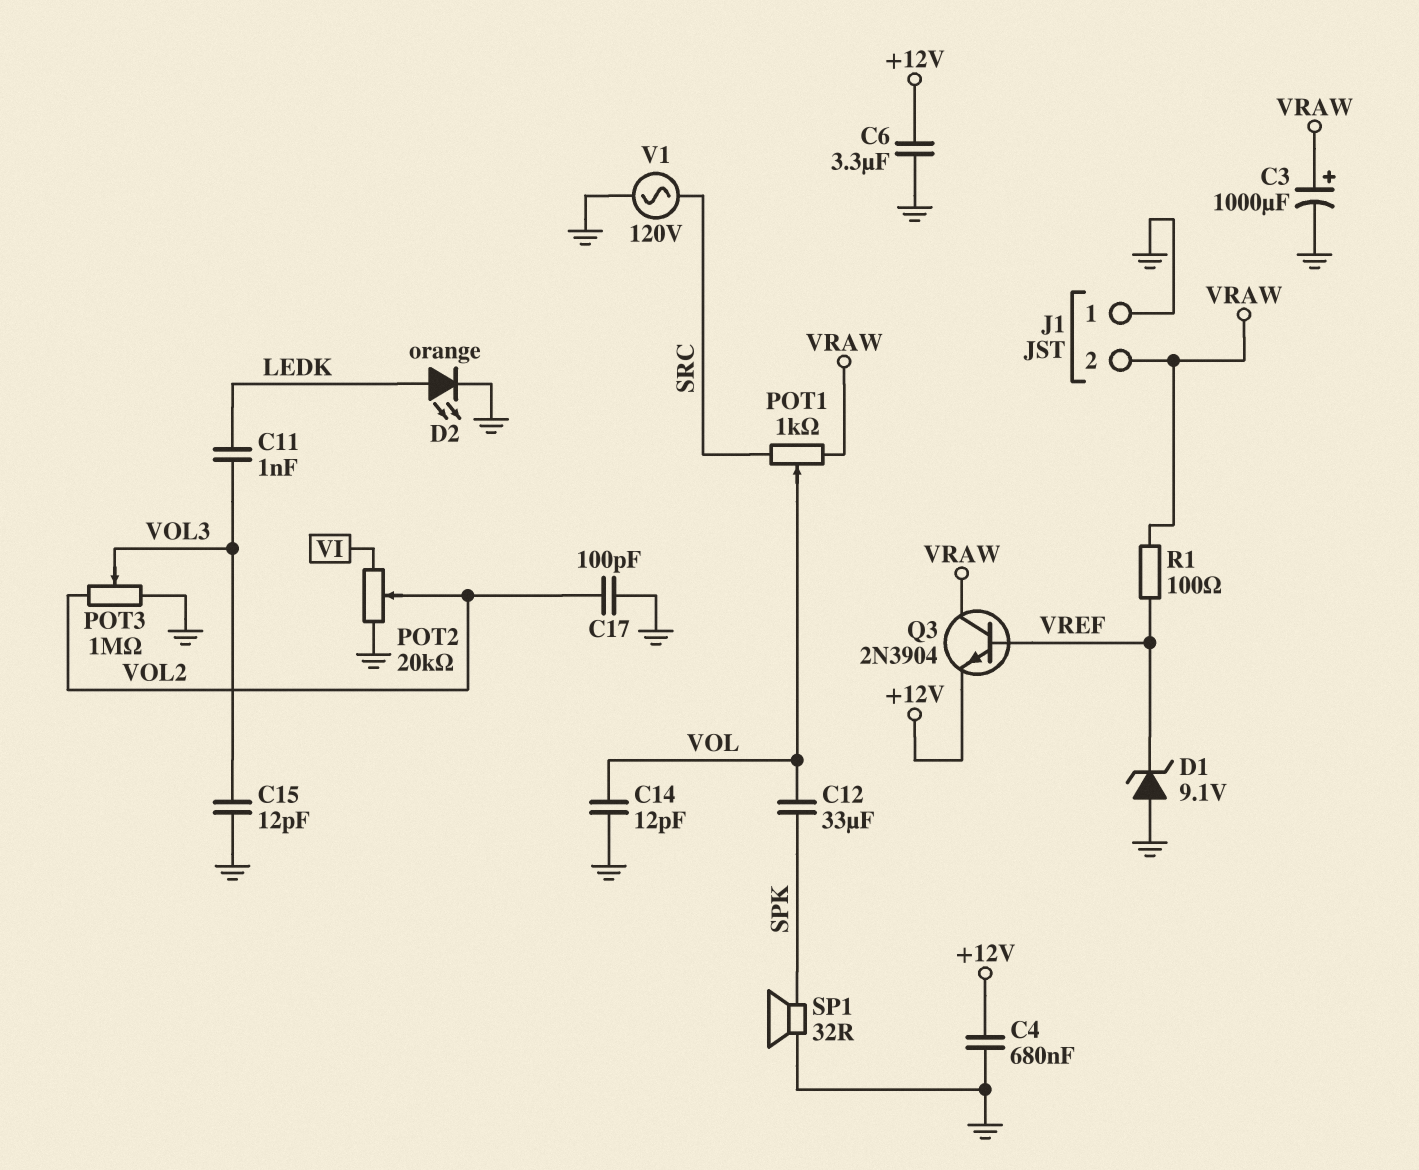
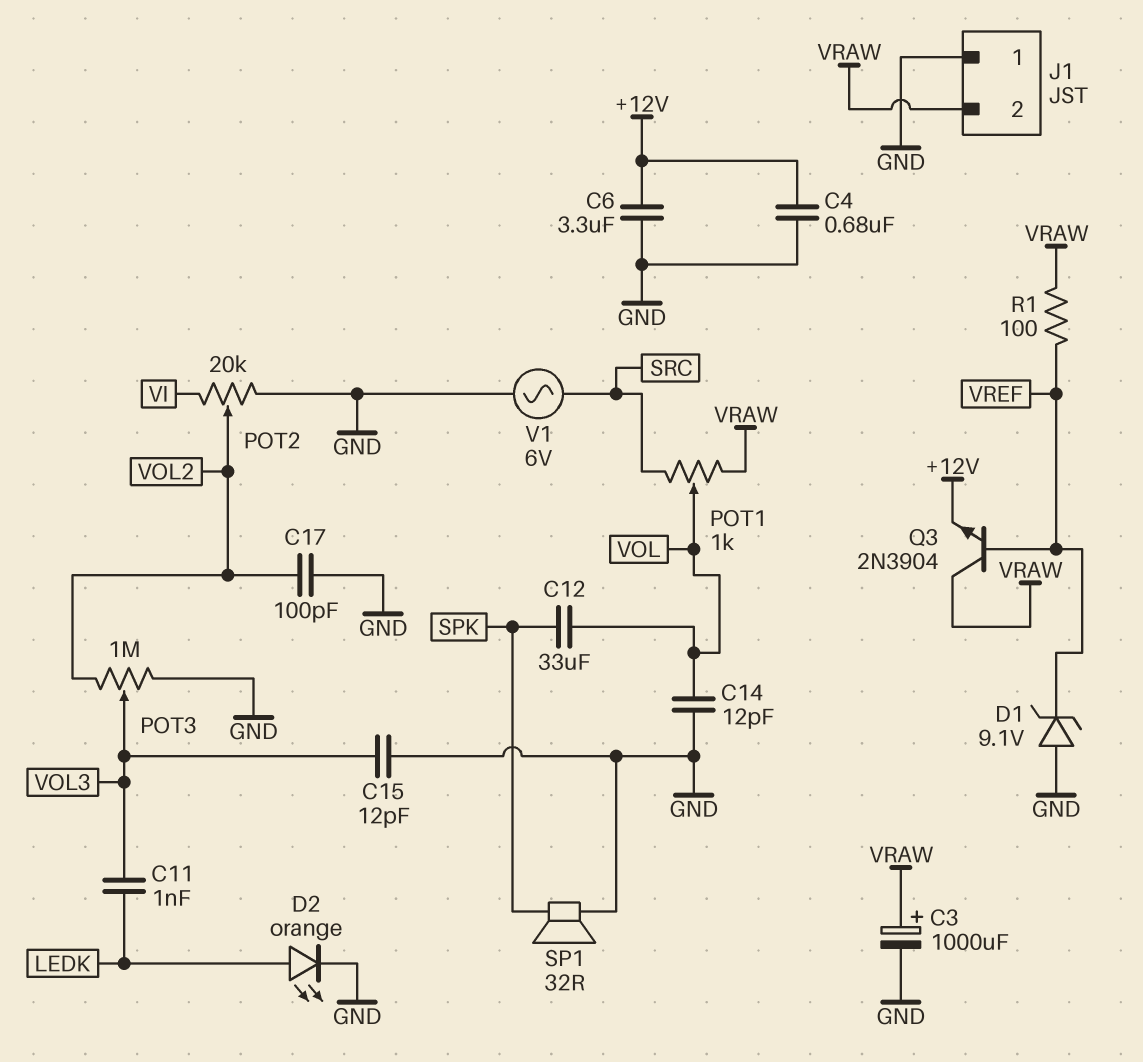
V1: AC 120V (GND, SRC) -> AC 6V (GND, SRC)

